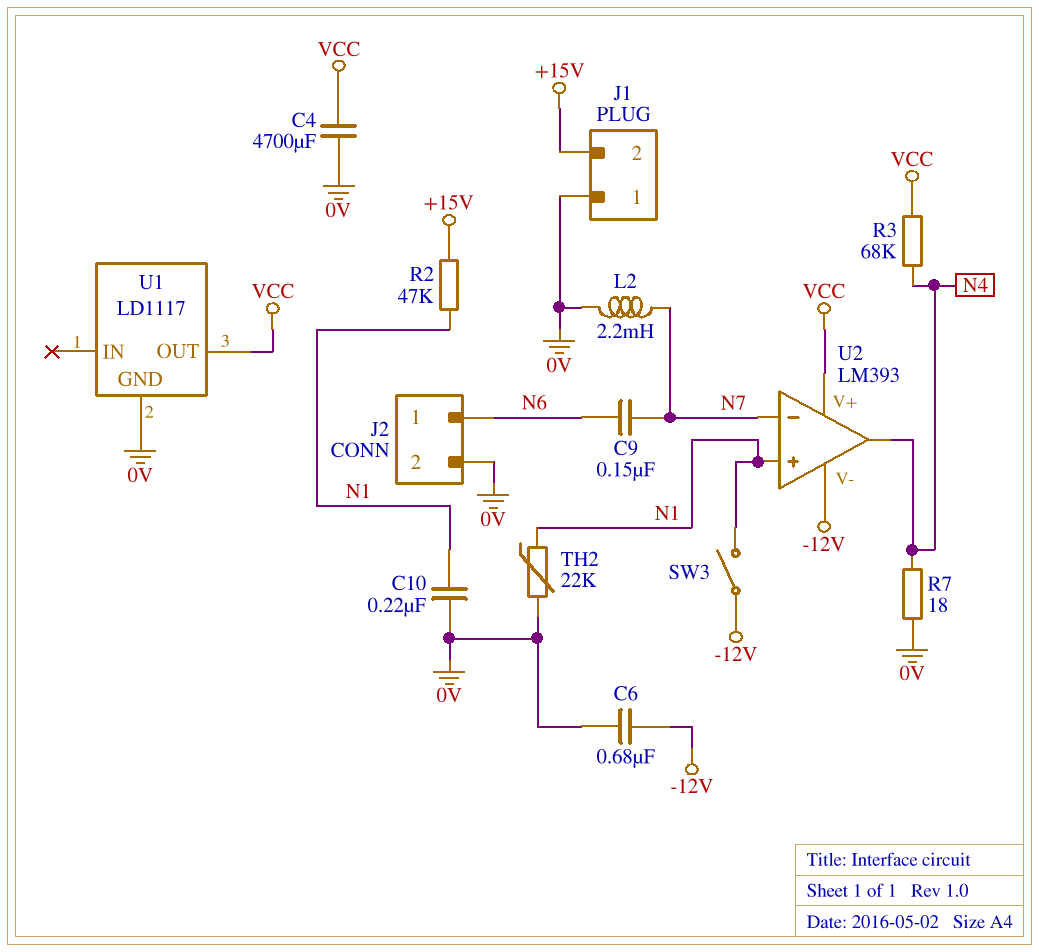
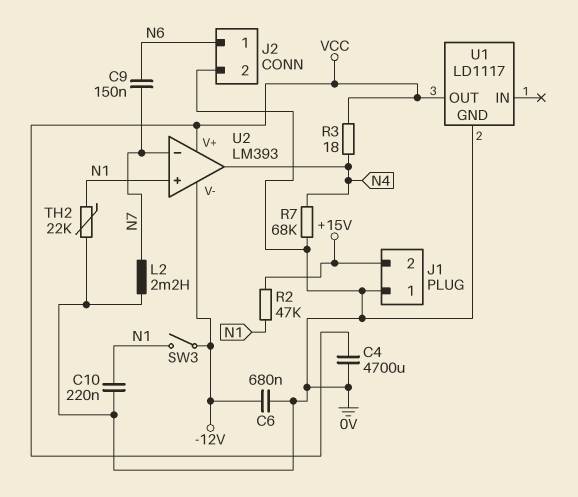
R3: 68k (N4, VCC) -> 18 (N4, VCC)
R7: 18 (0V, N4) -> 68k (0V, N4)

